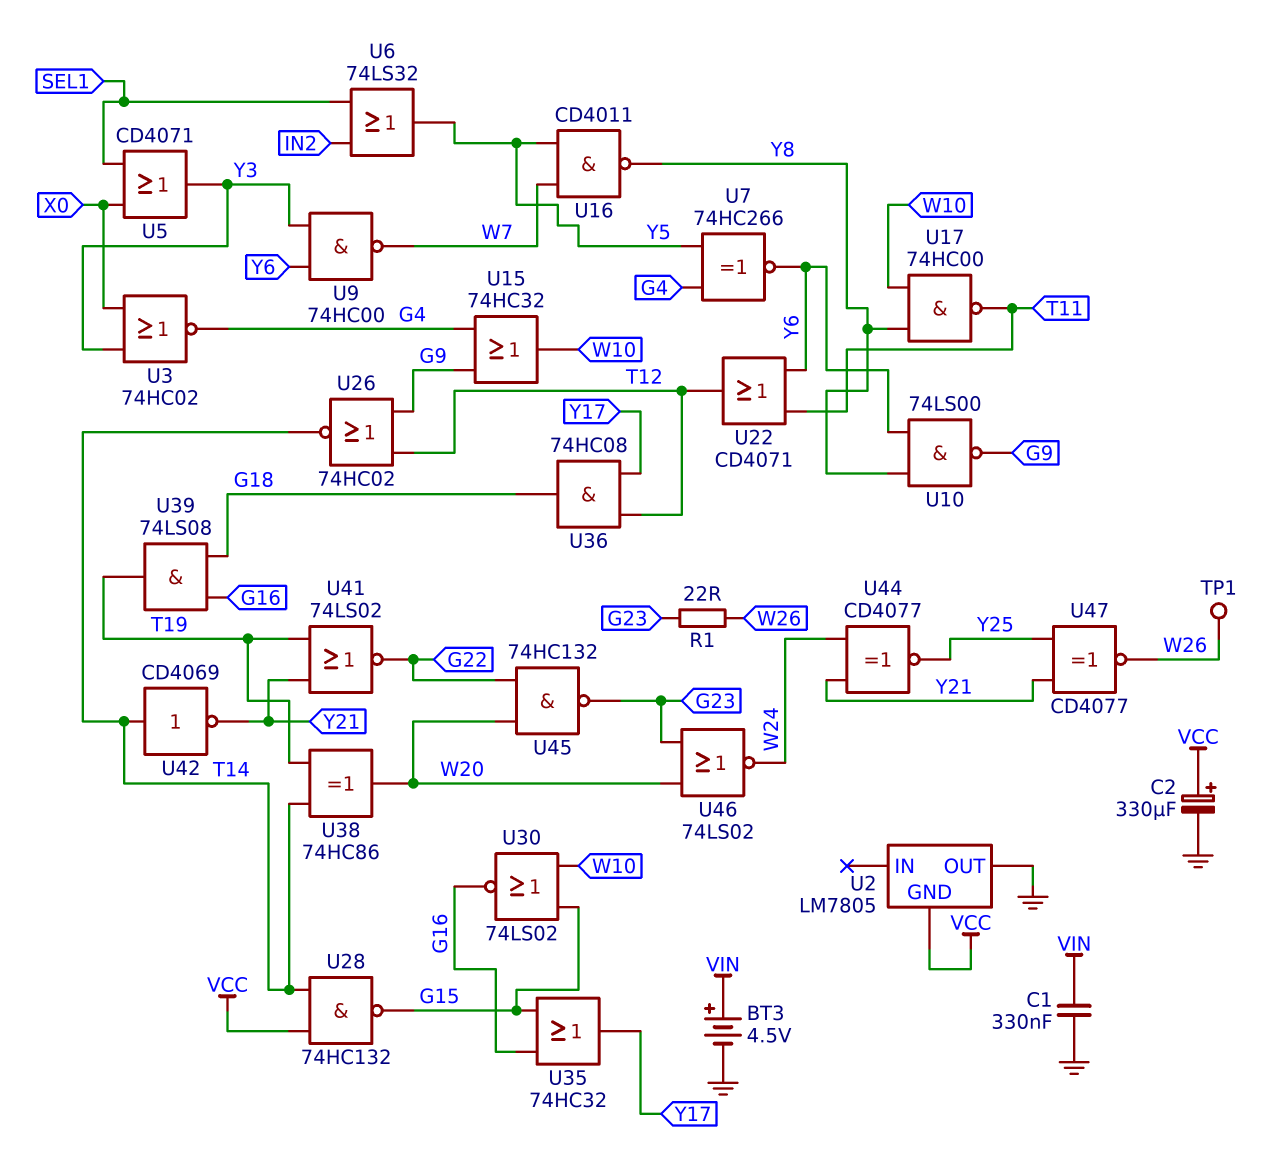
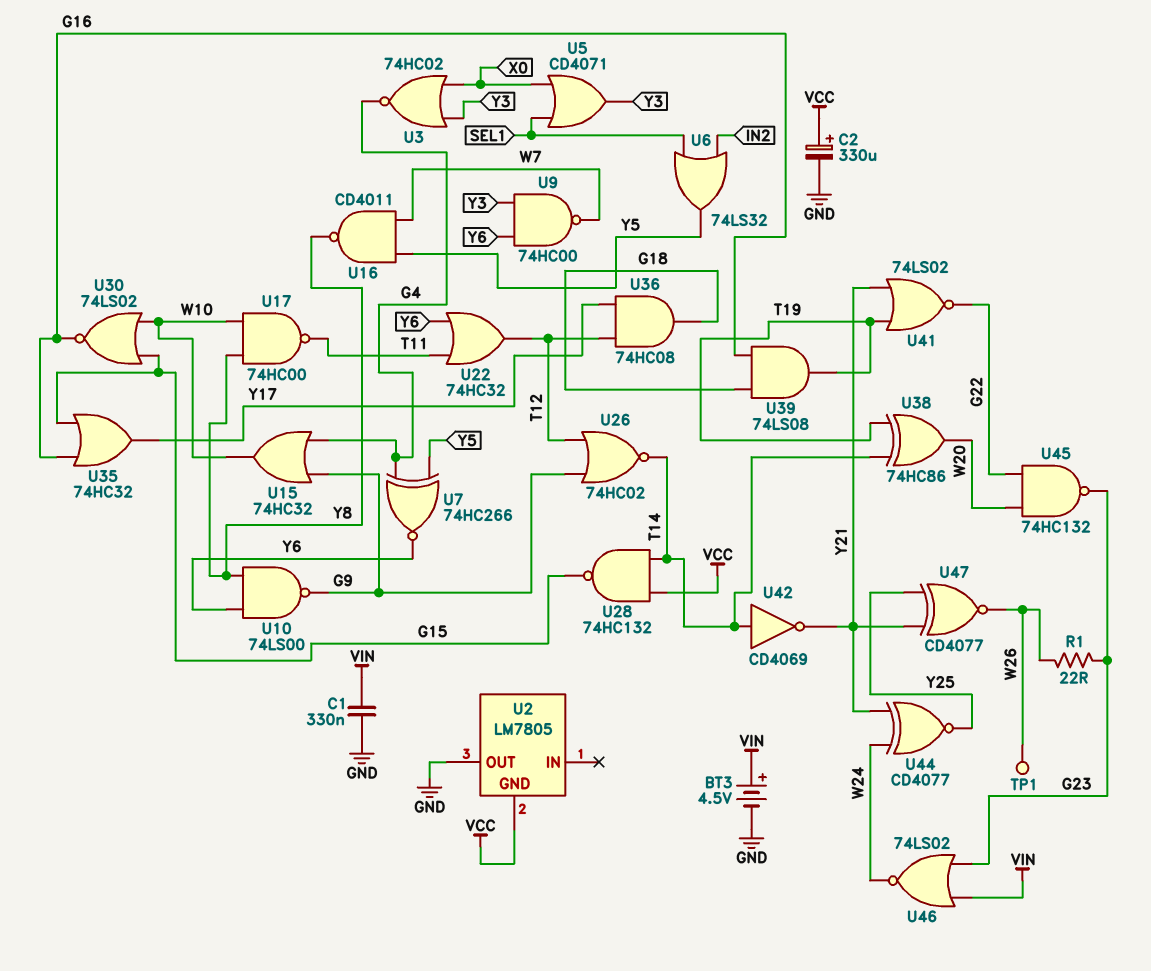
U22: OR CD4071 (in T11, in Y6, out T12) -> OR 74HC32 (in T11, in Y6, out T12)
U46: NOR 74LS02 (in G23, in W20, out W24) -> NOR 74LS02 (in G23, in VIN, out W24)

